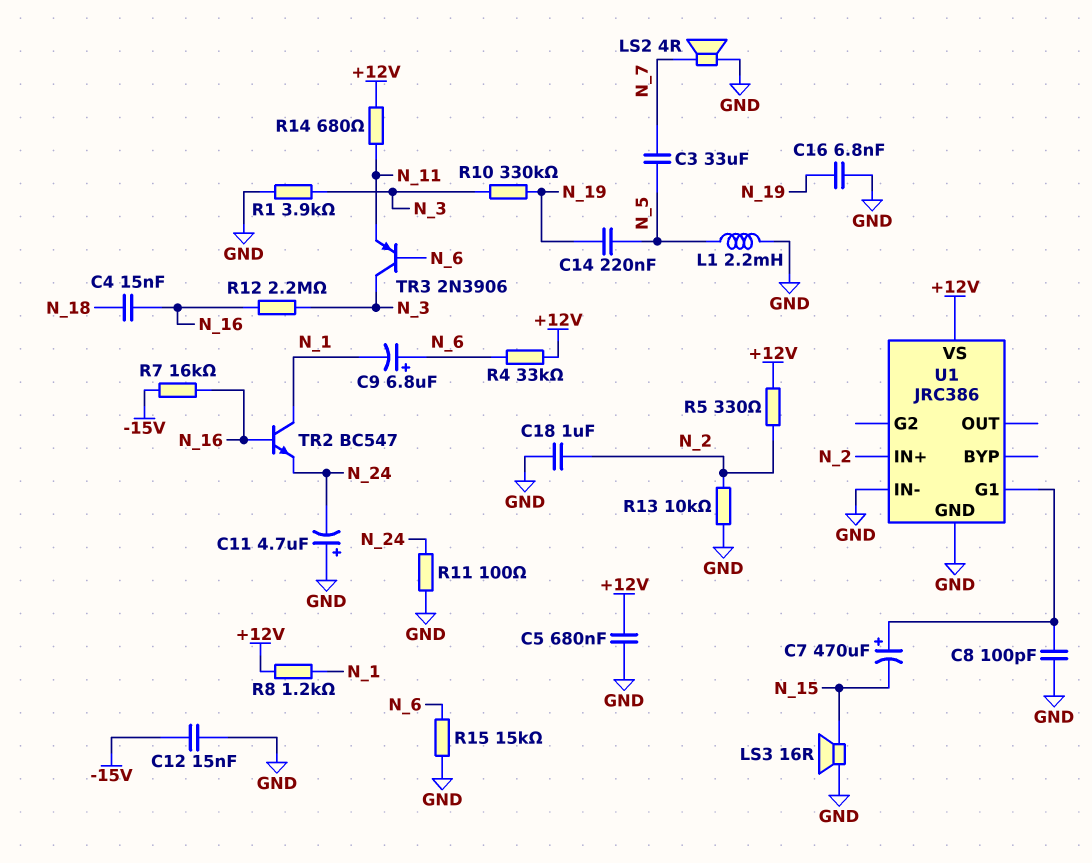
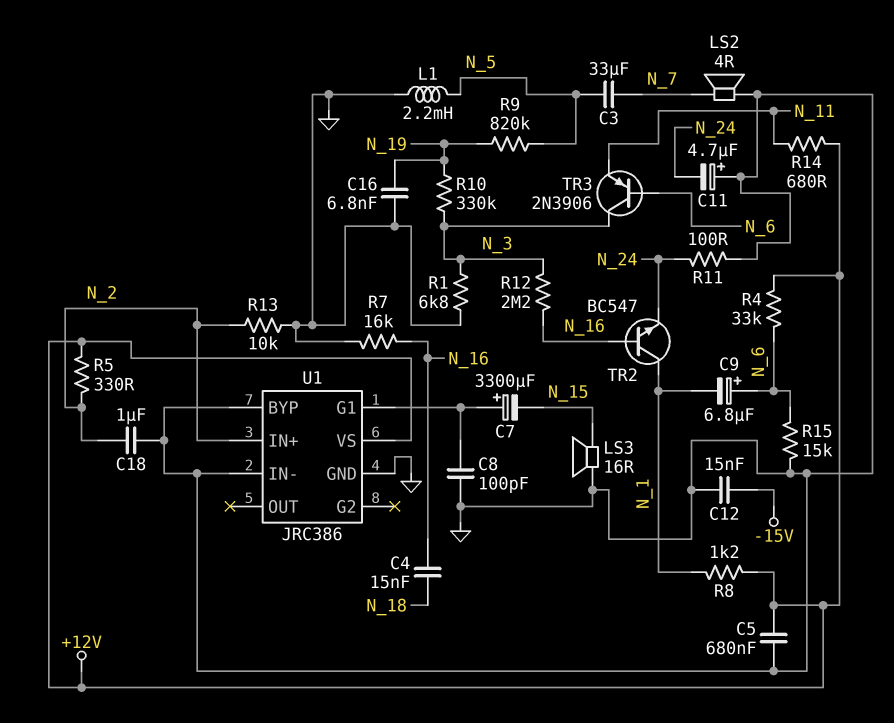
C7: 470uF (plus U1/G1, minus N_15) -> 3300uF (plus U1/G1, minus N_15)
C14: 220nF (N_5, N_19) -> none
R1: 3.9k (GND, N_3) -> 6.8k (GND, N_3)
R7: 16k (-15V, N_16) -> 16k (GND, N_16)
R9: none -> 820k (N_5, N_19)
U1 pin BYP: none -> GND

